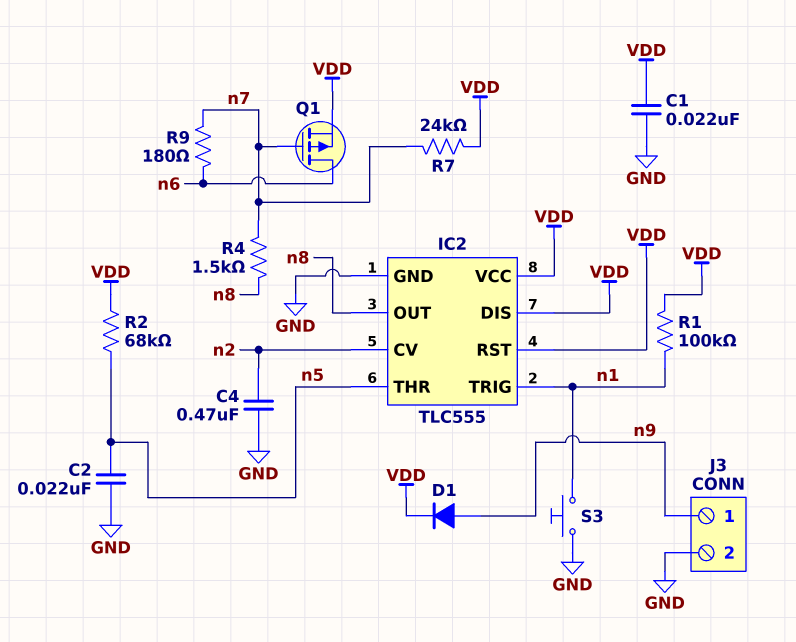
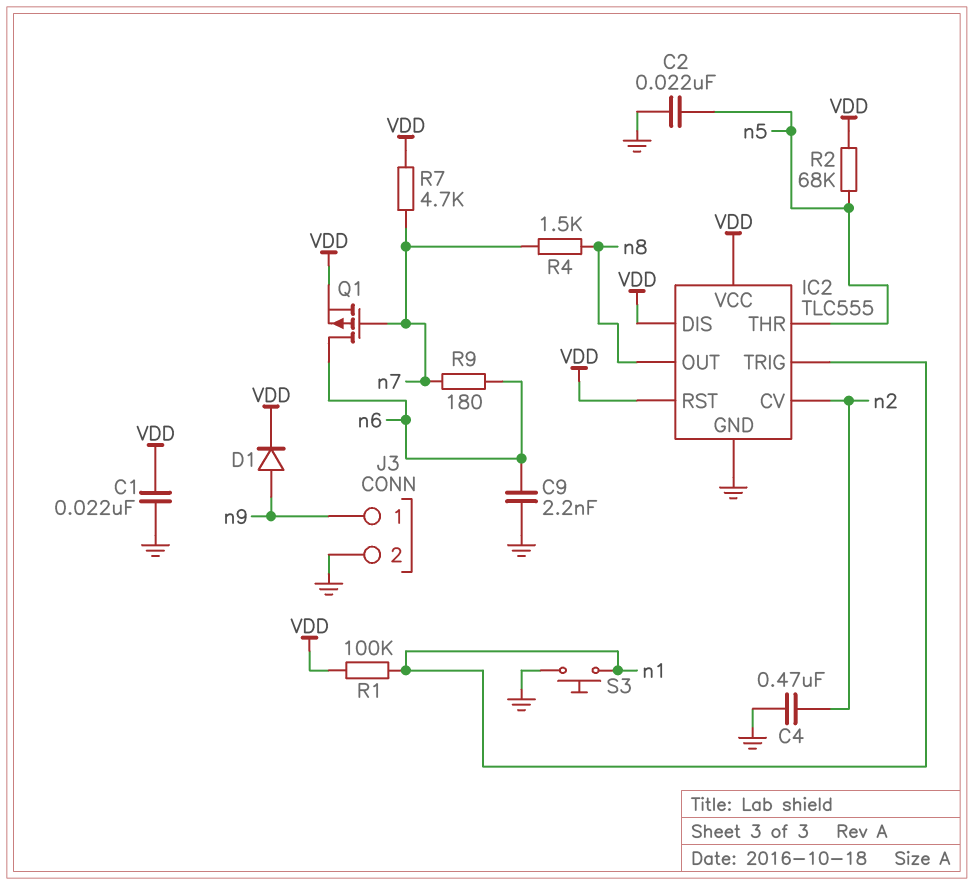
C9: none -> 2.2nF (GND, n6)
R7: 24k (VDD, n7) -> 4.7k (VDD, n7)

